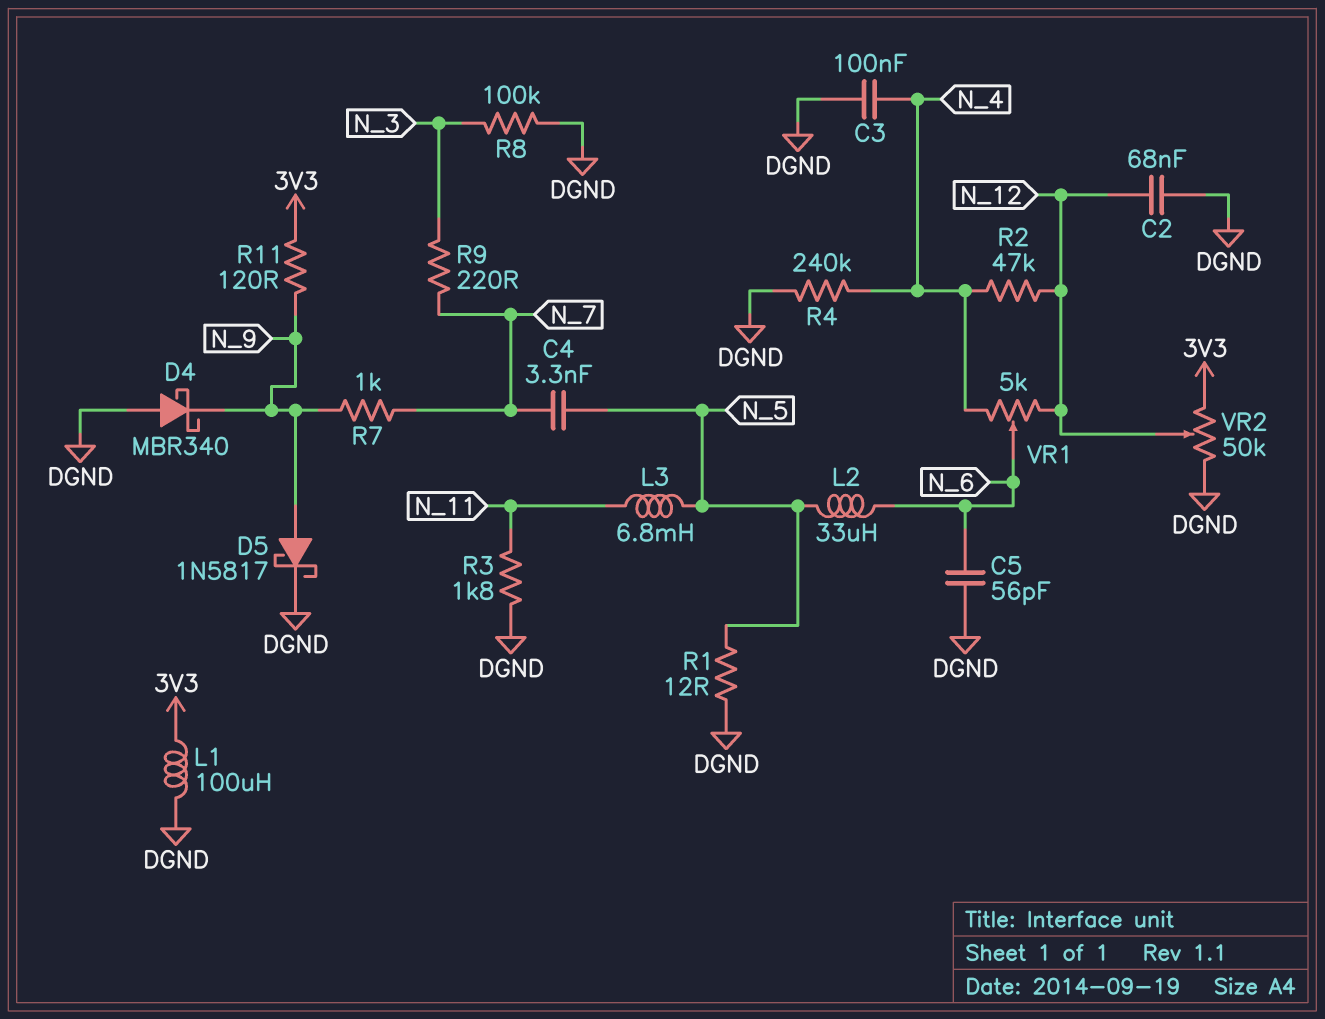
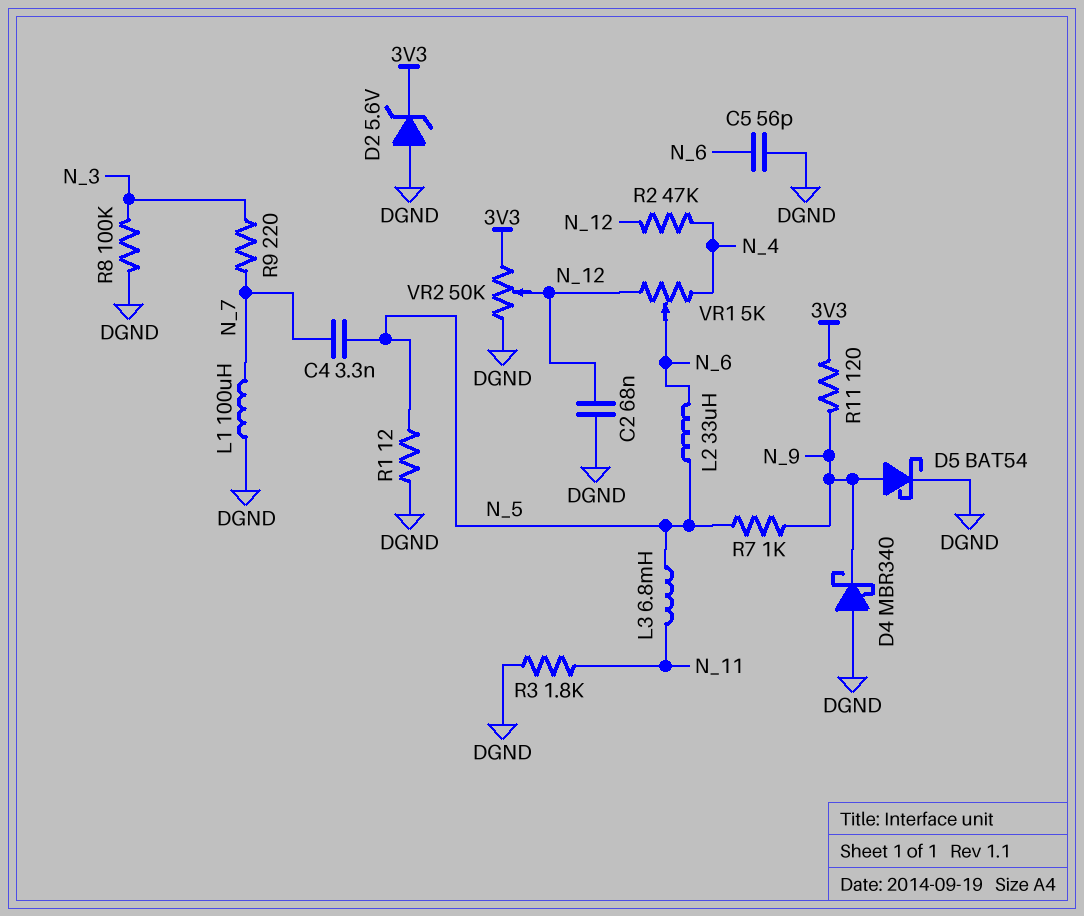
C3: 100nF (DGND, N_4) -> none
D2: none -> zener 5.6V (A DGND, K 3V3)
D5: schottky 1N5817 (A N_9, K DGND) -> schottky BAT54 (A N_9, K DGND)
L1: 100uH (3V3, DGND) -> 100uH (DGND, N_7)
R4: 240k (DGND, N_4) -> none
R7: 1k (N_7, N_9) -> 1k (N_5, N_9)

